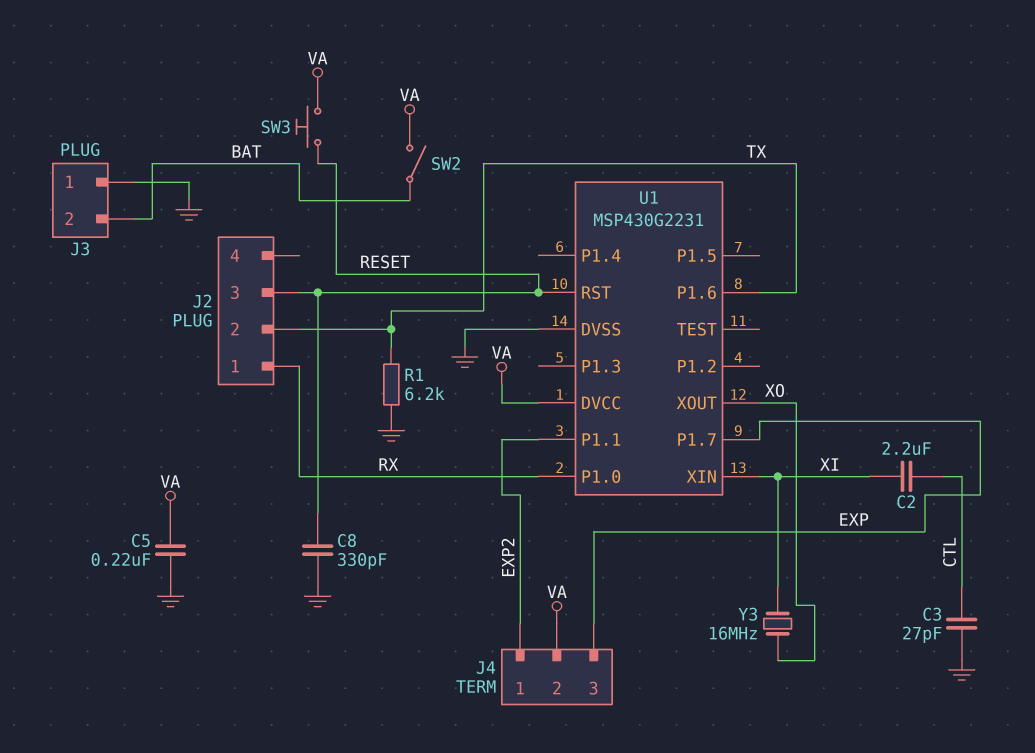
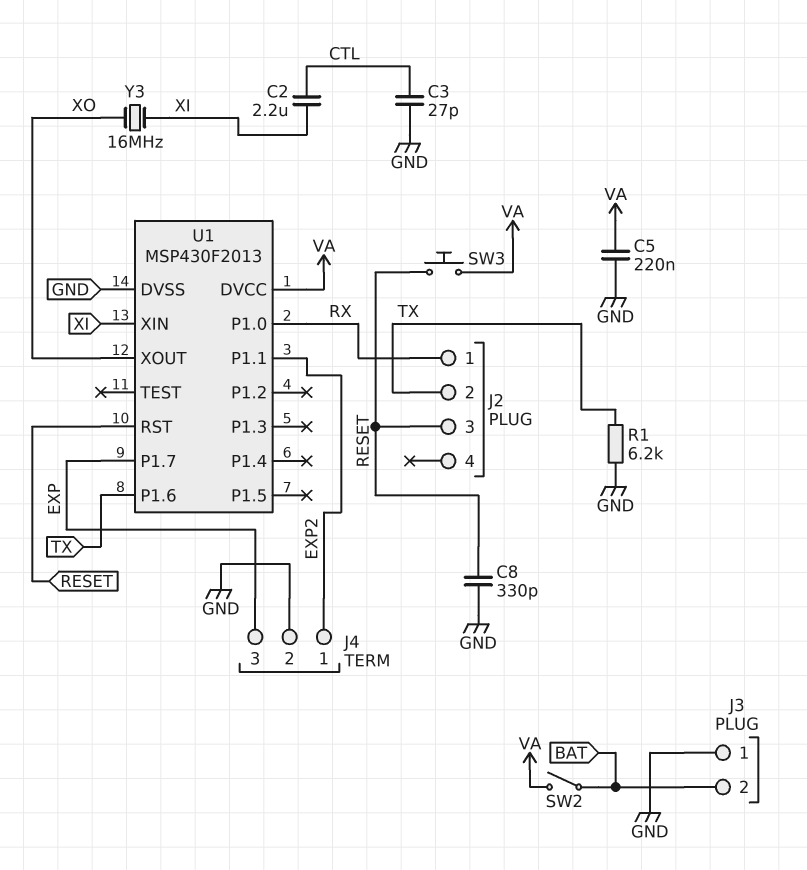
J4 pin 2: VA -> GND
U1: MSP430G2231 -> MSP430F2013

